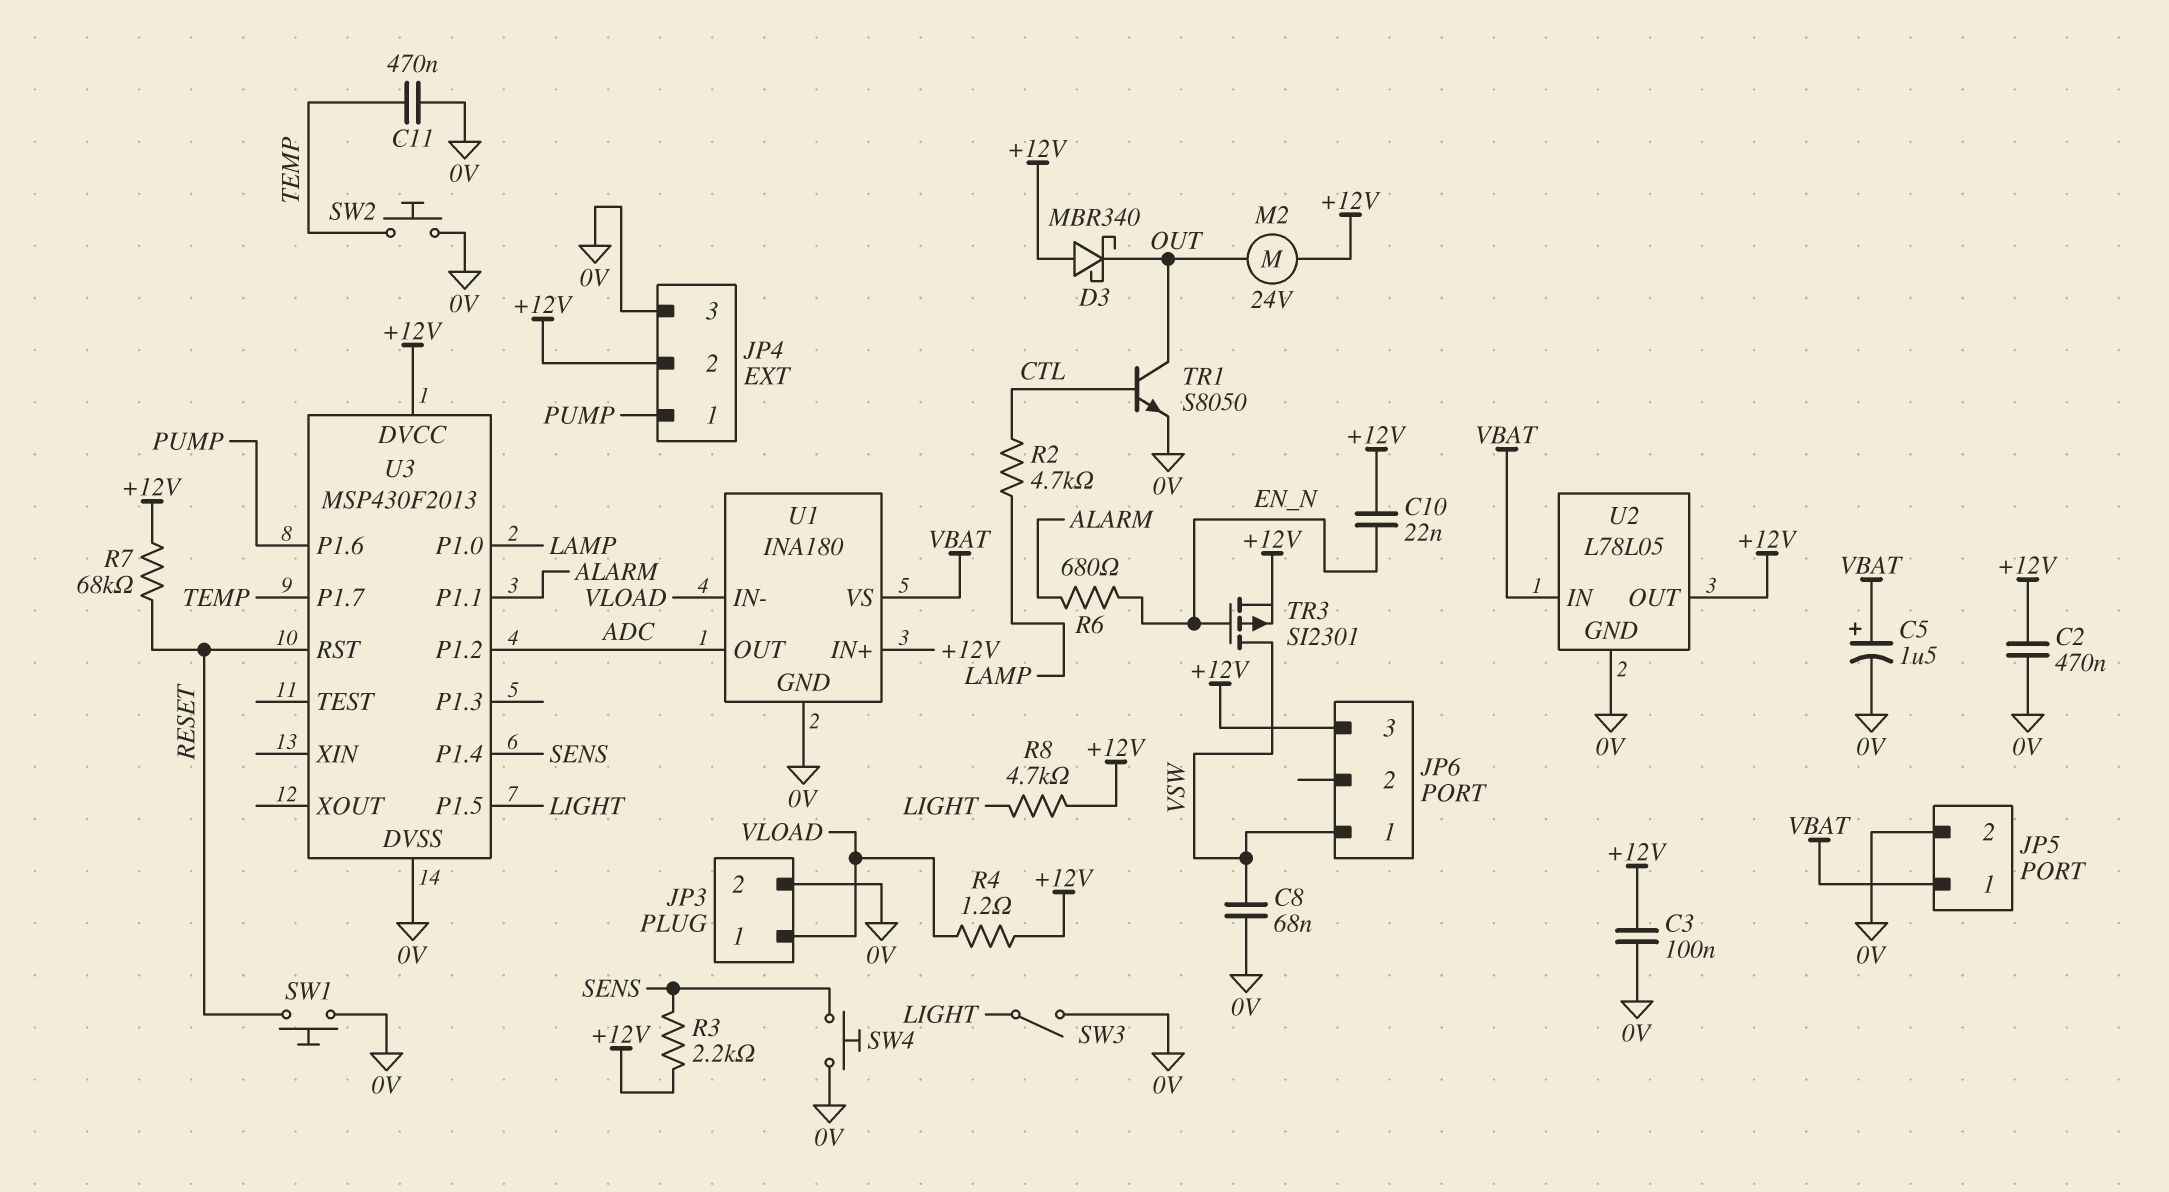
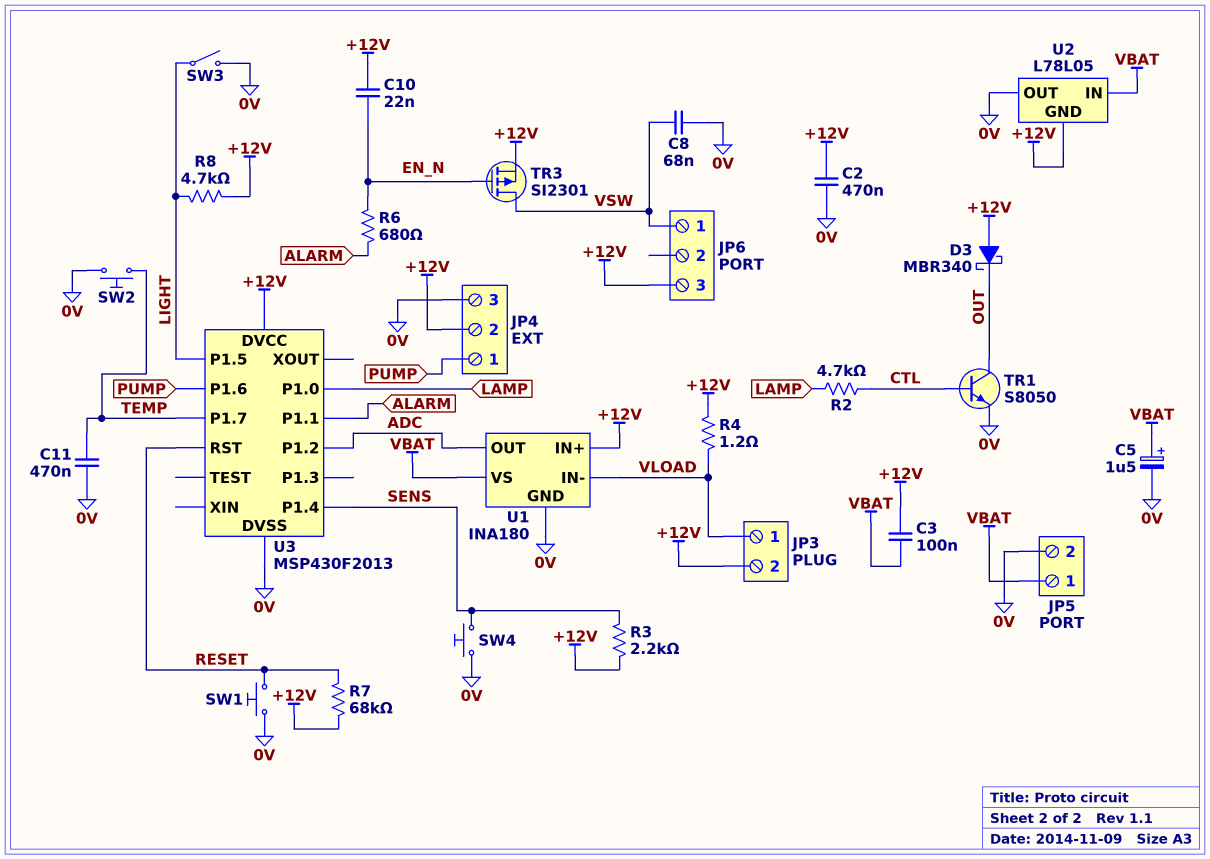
C3: 100nF (+12V, 0V) -> 100nF (+12V, VBAT)
JP3 pin 2: 0V -> +12V
M2: motor 24V (+12V, OUT) -> none
U2 pin GND: 0V -> +12V
U2 pin OUT: +12V -> 0V

